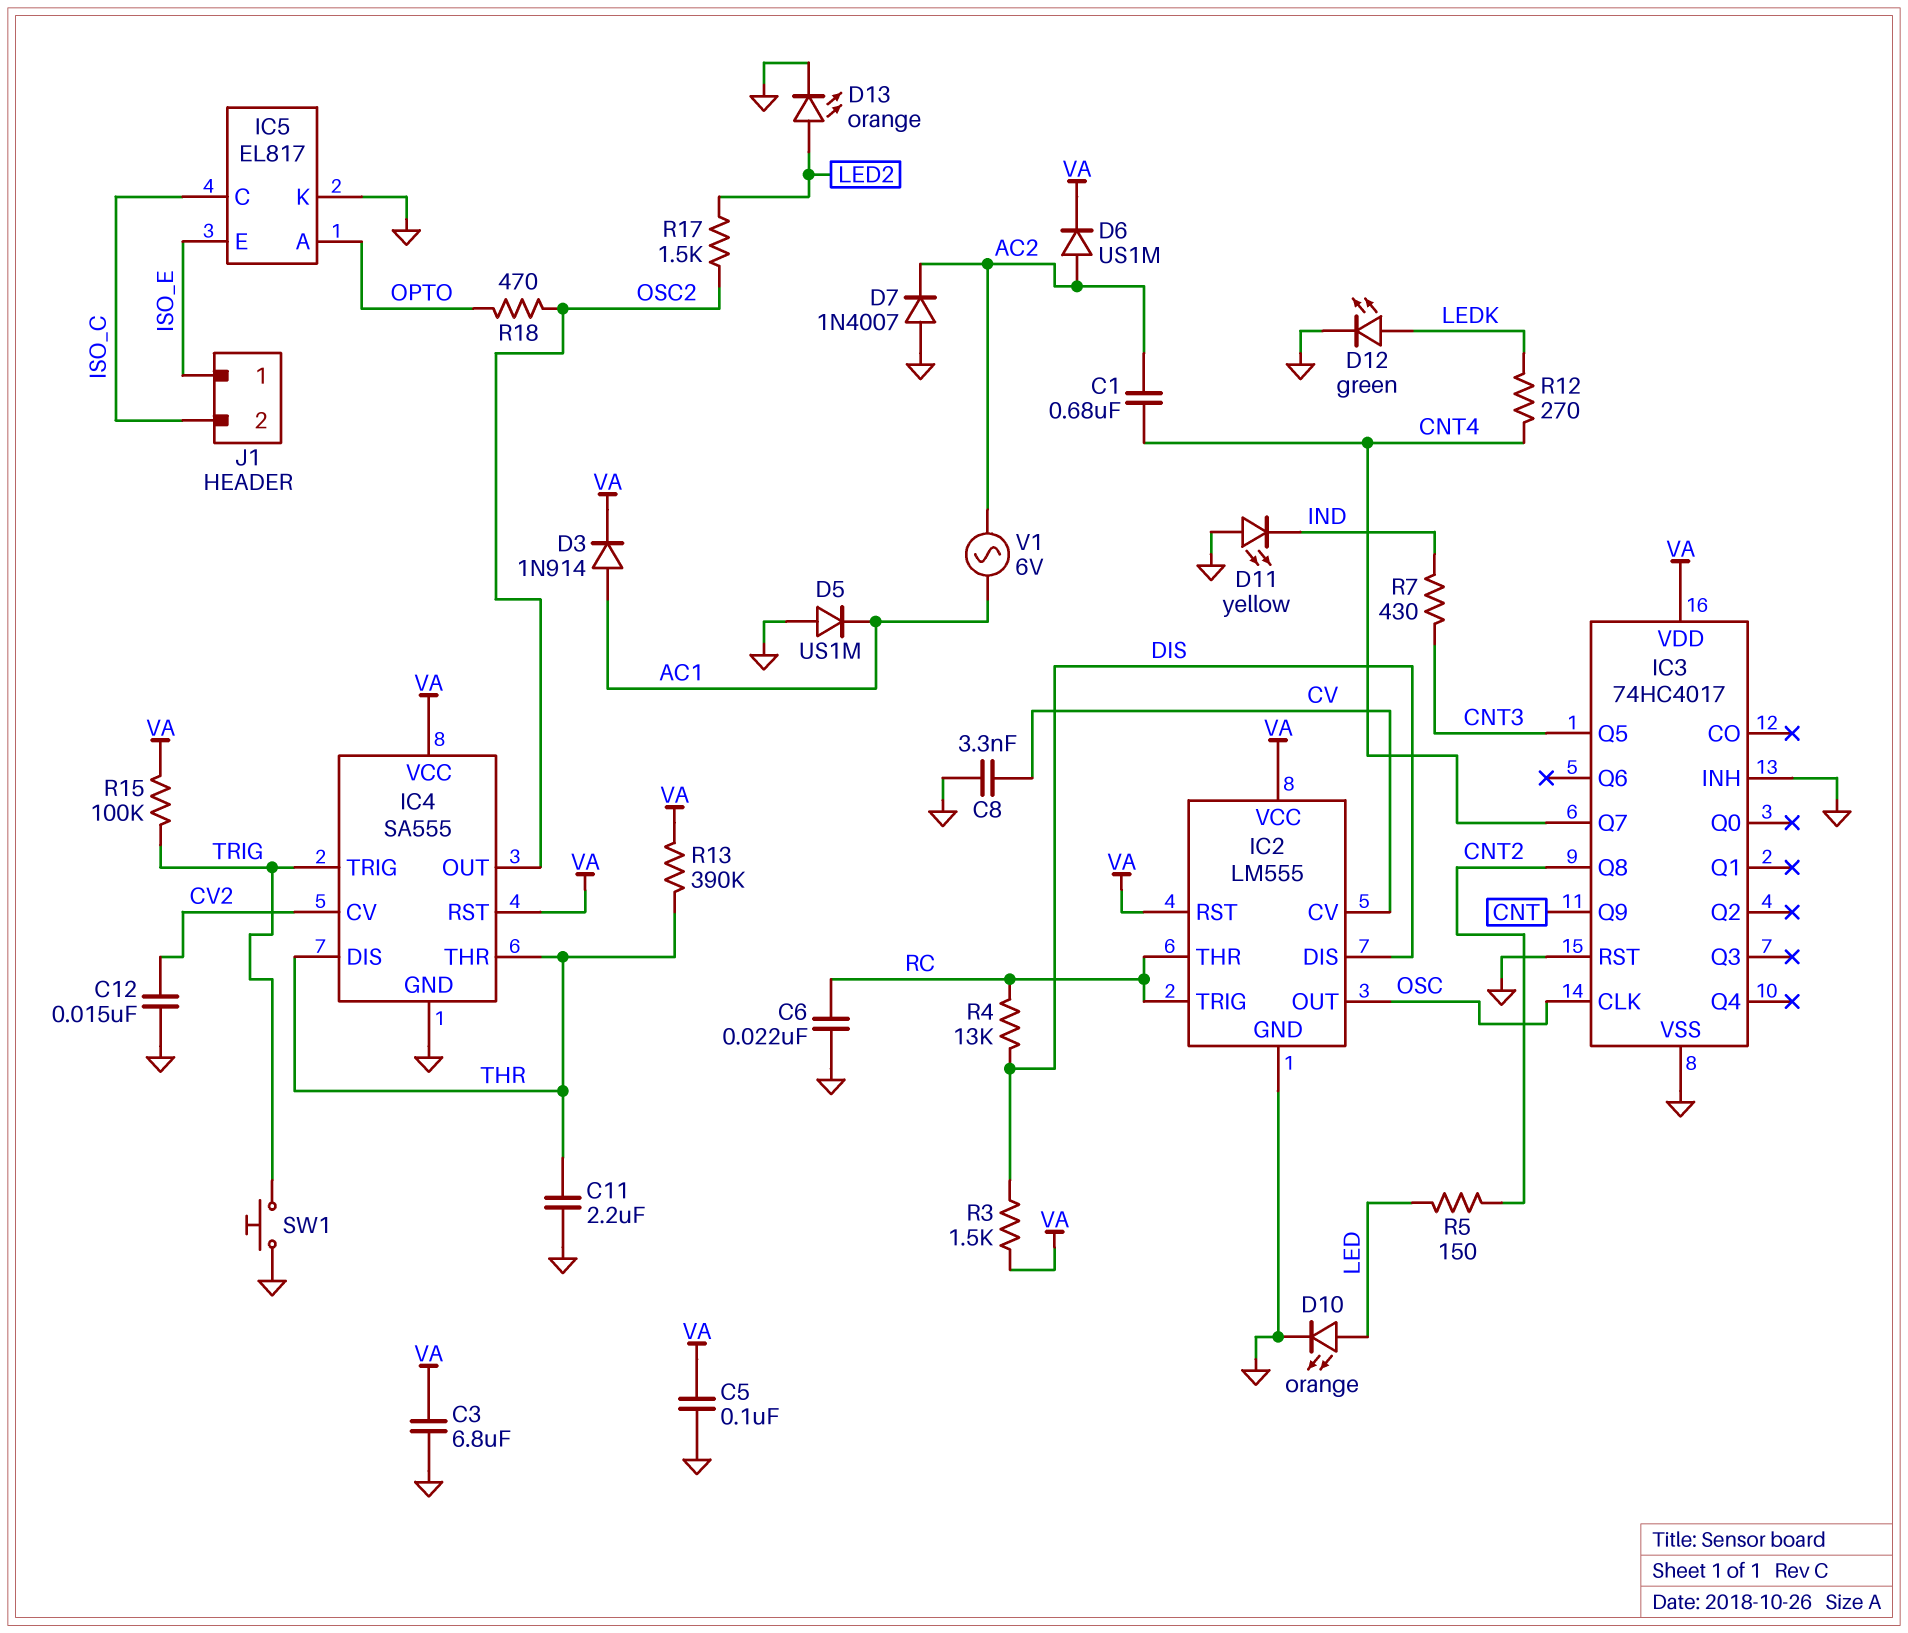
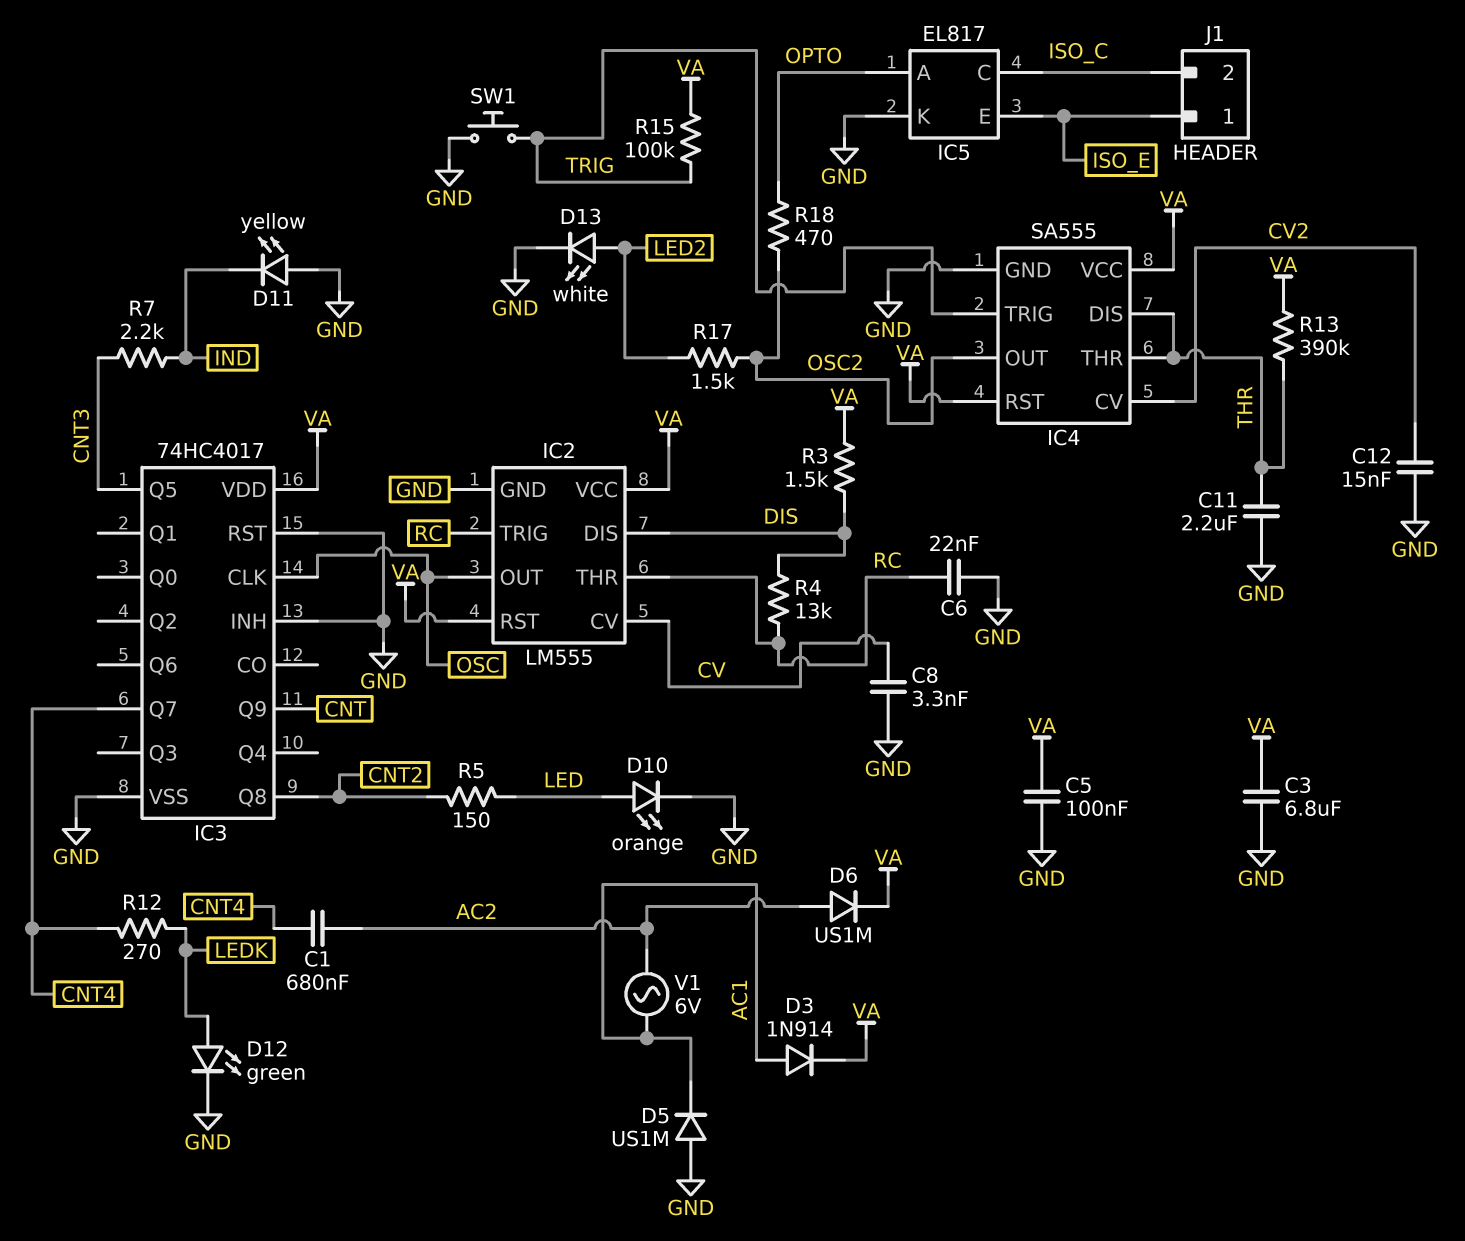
D7: diode 1N4007 (A GND, K AC2) -> none
D13: LED orange (A LED2, K GND) -> LED white (A LED2, K GND)
R7: 430 (CNT3, IND) -> 2.2k (CNT3, IND)

